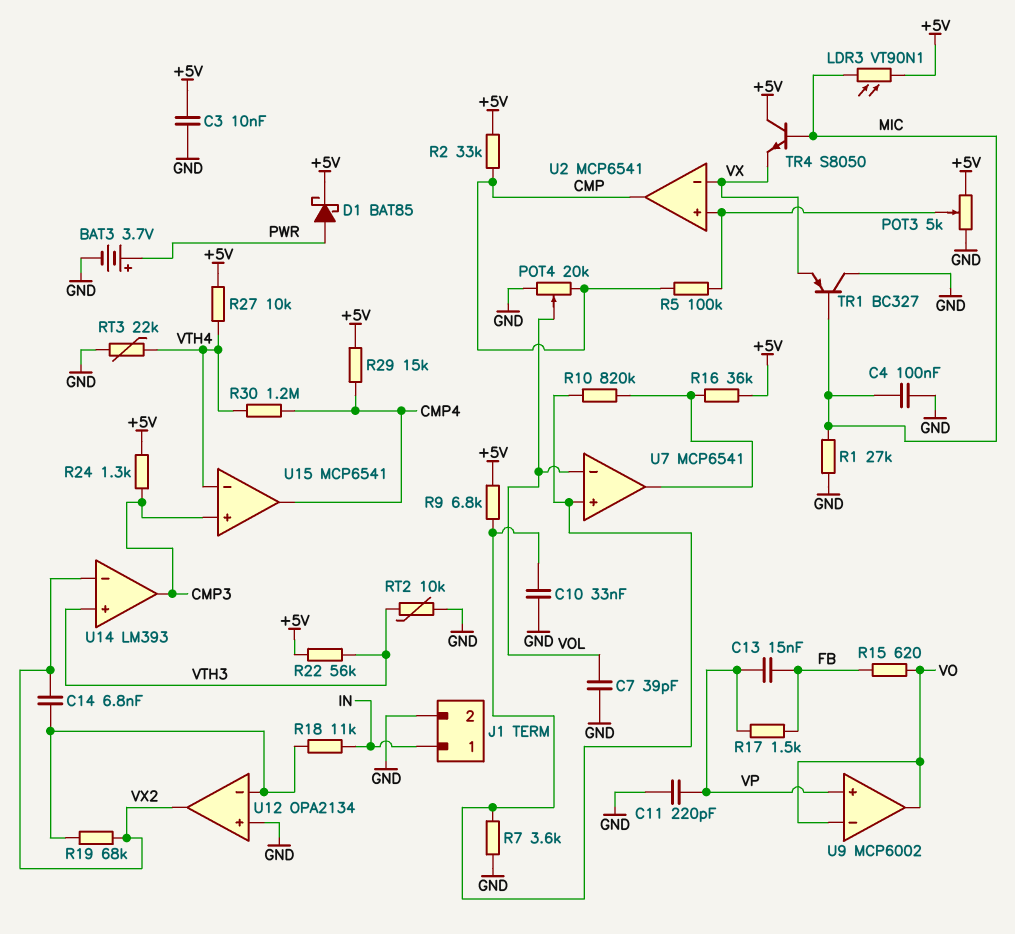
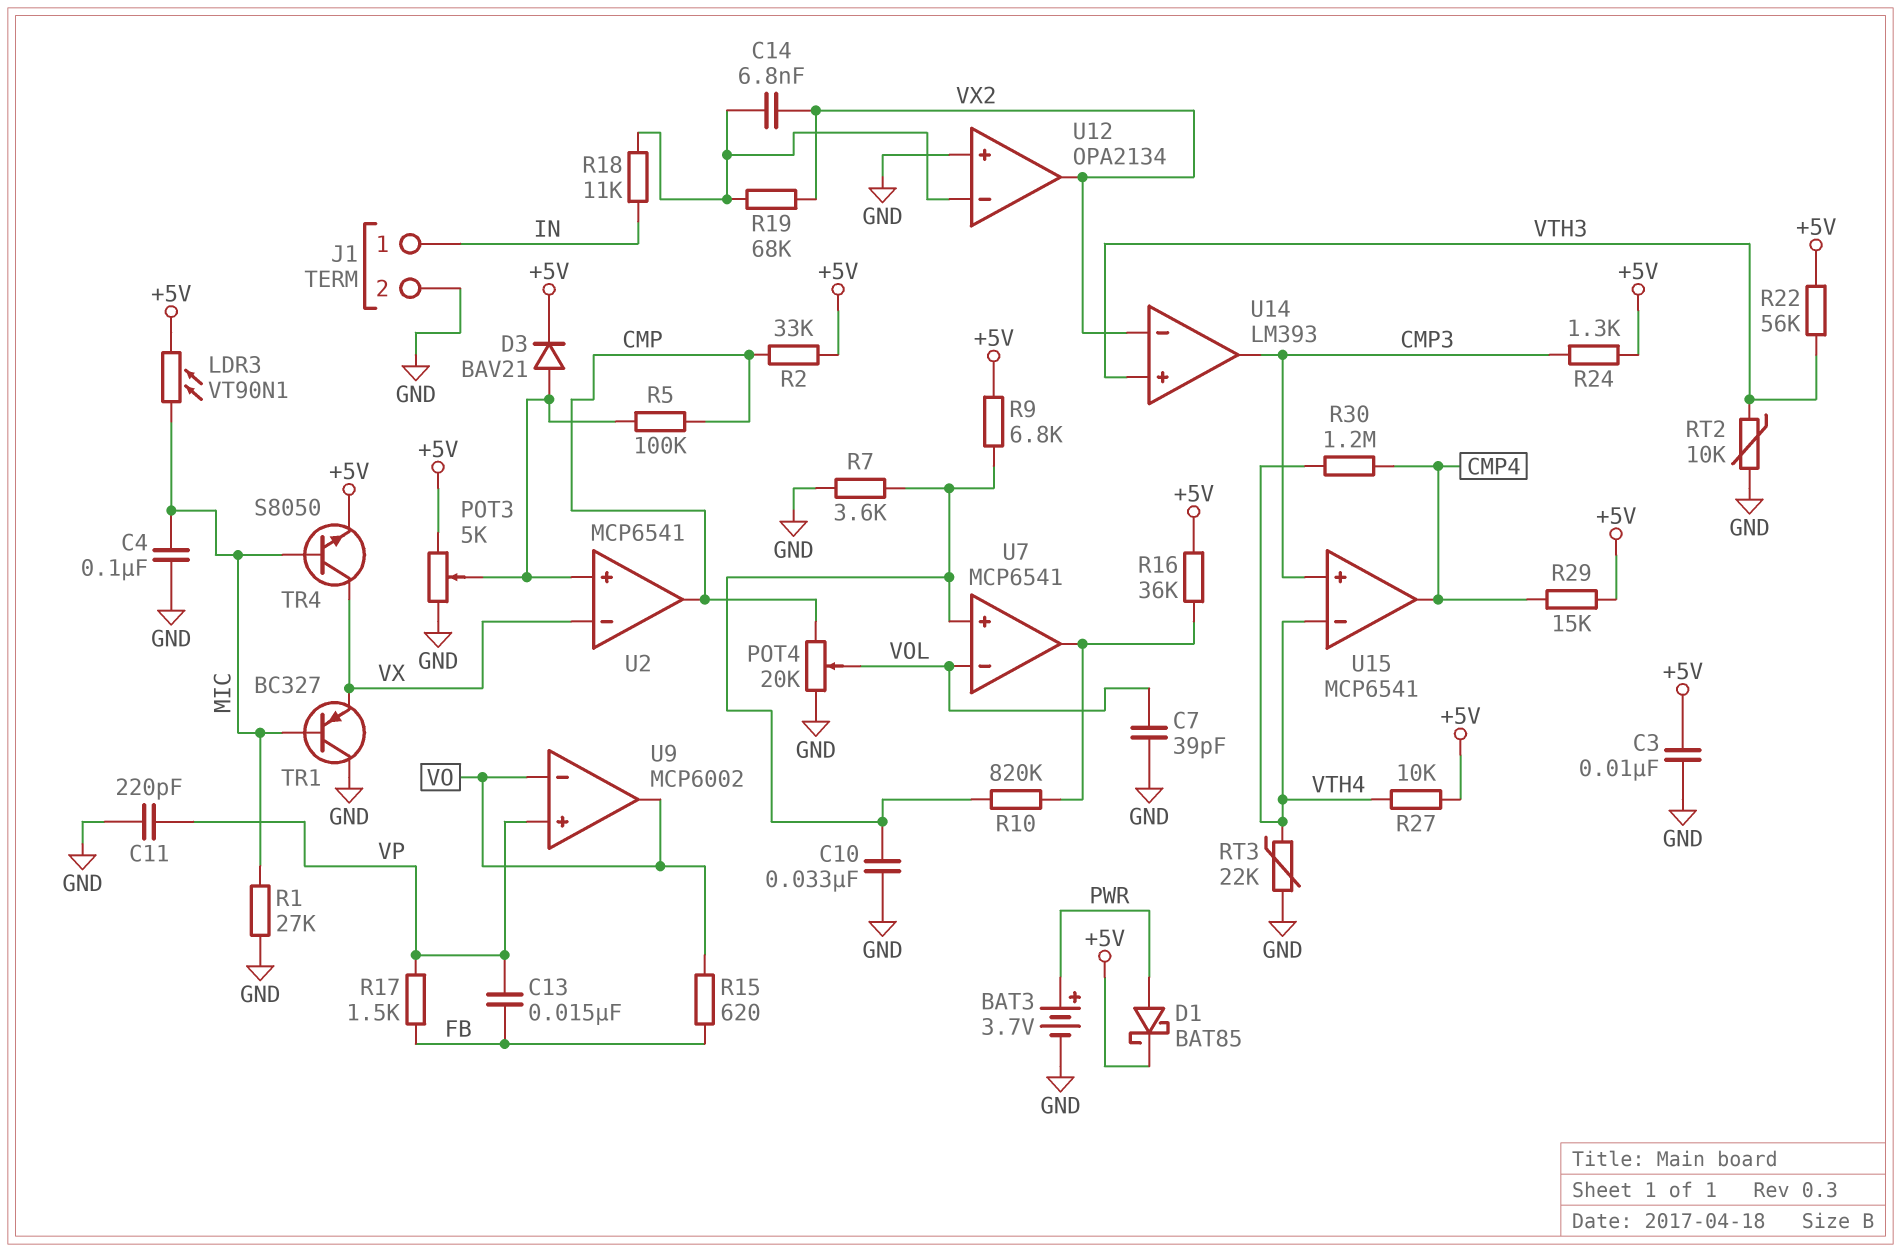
D3: none -> diode BAV21 (A U2/in+, K +5V)
TR4: NPN S8050 (B MIC, C +5V, E VX) -> NPN S8050 (B MIC, C VX, E +5V)

